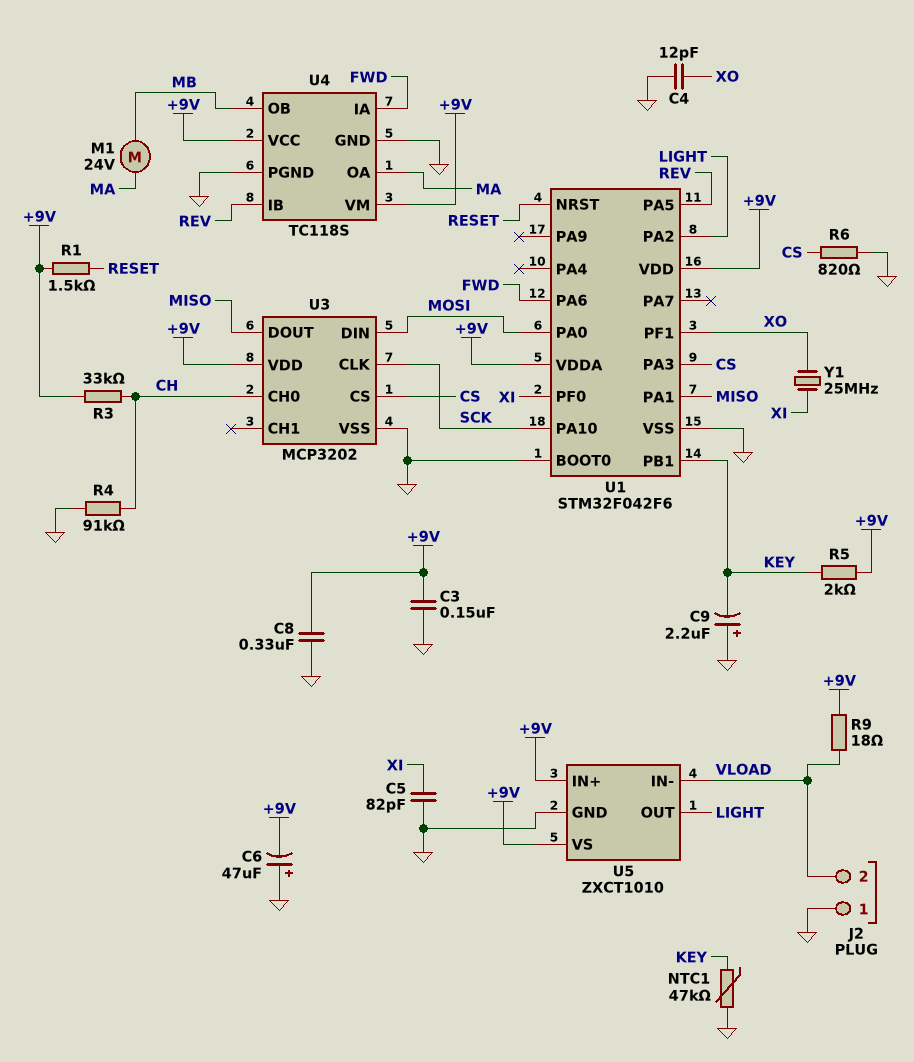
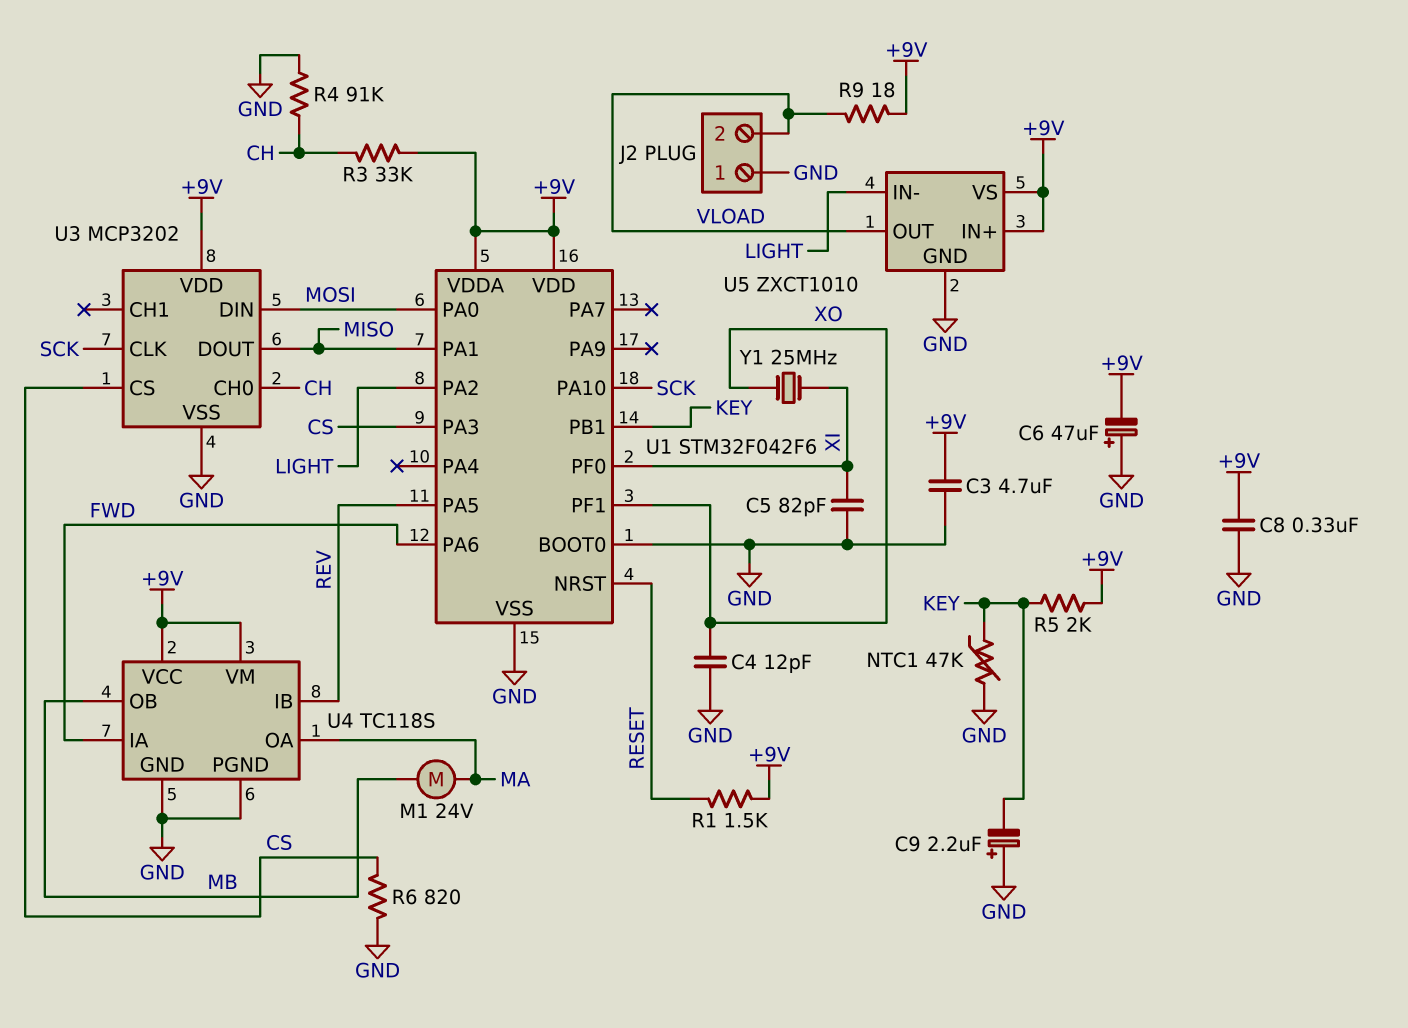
C3: 150nF (+9V, GND) -> 4.7uF (+9V, GND)
U5 pin IN-: VLOAD -> LIGHT
U5 pin OUT: LIGHT -> VLOAD

